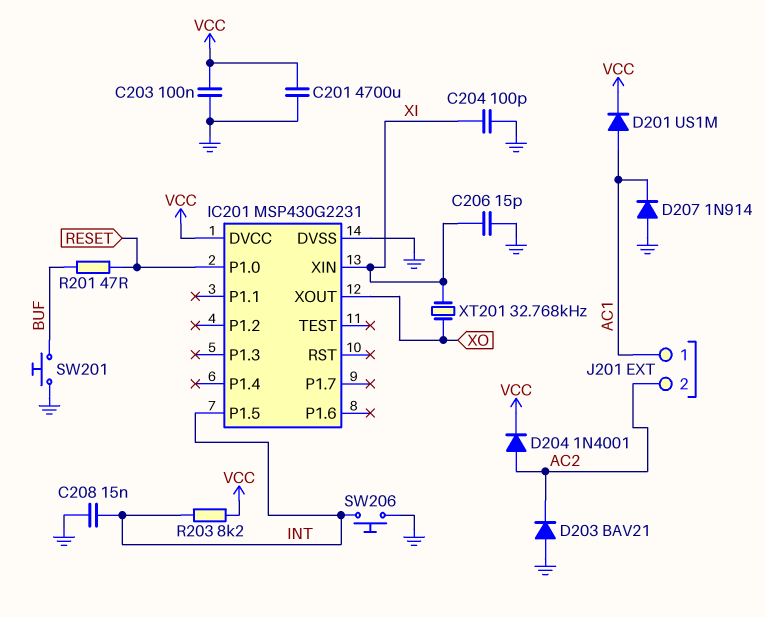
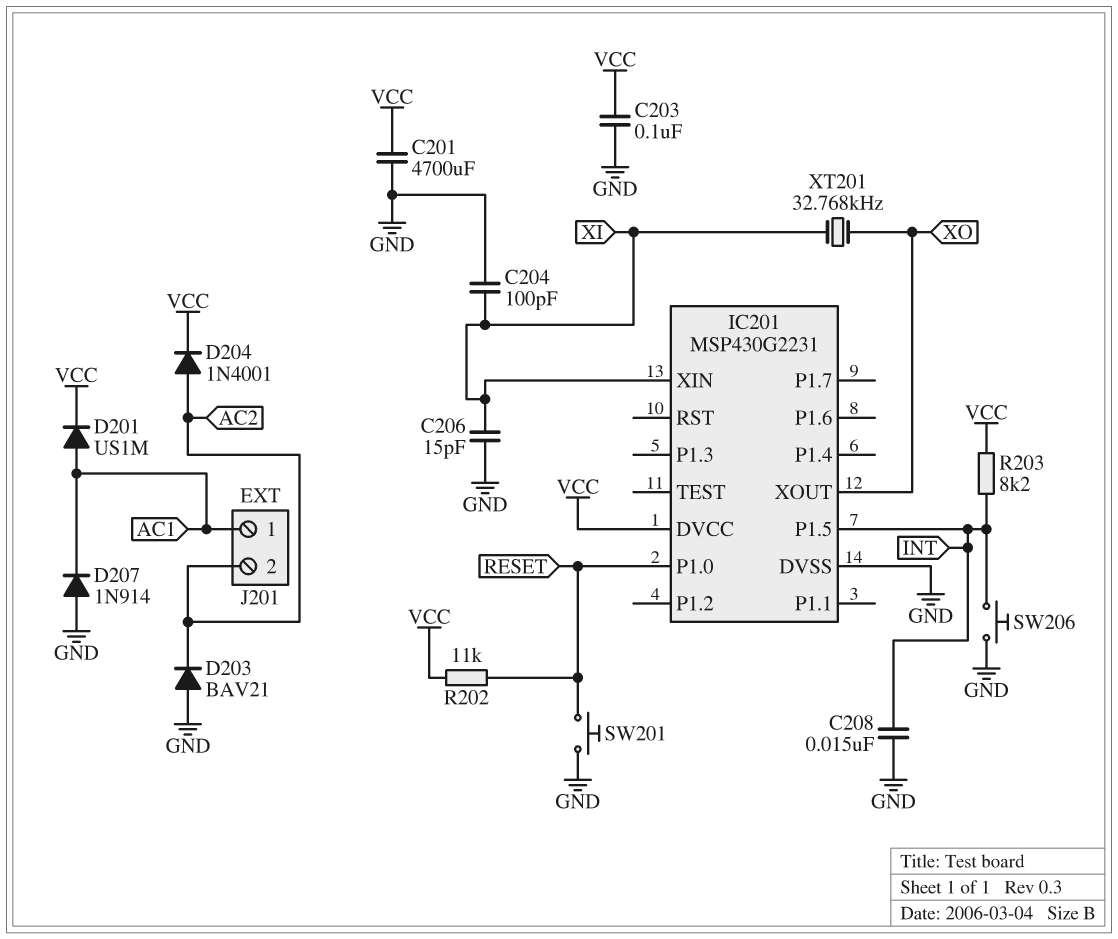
R201: 47 (BUF, RESET) -> none
R202: none -> 11k (RESET, VCC)
SW201: button (BUF, GND) -> button (GND, RESET)

